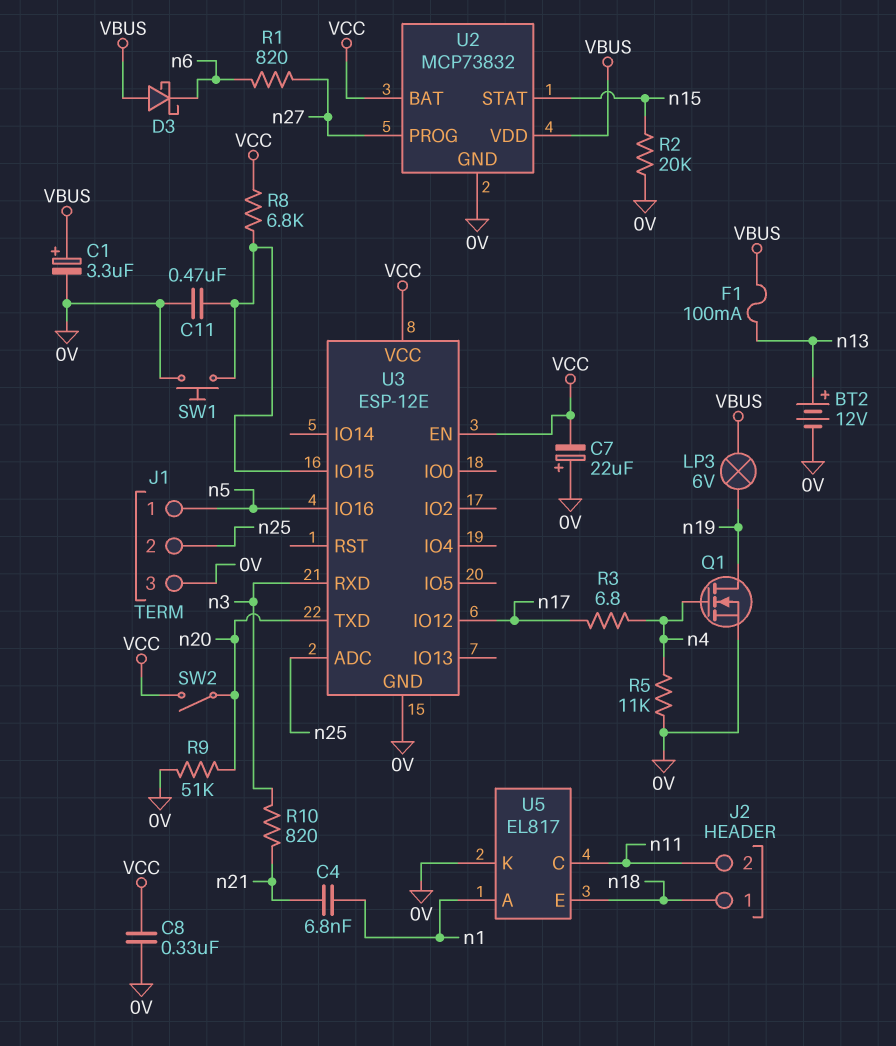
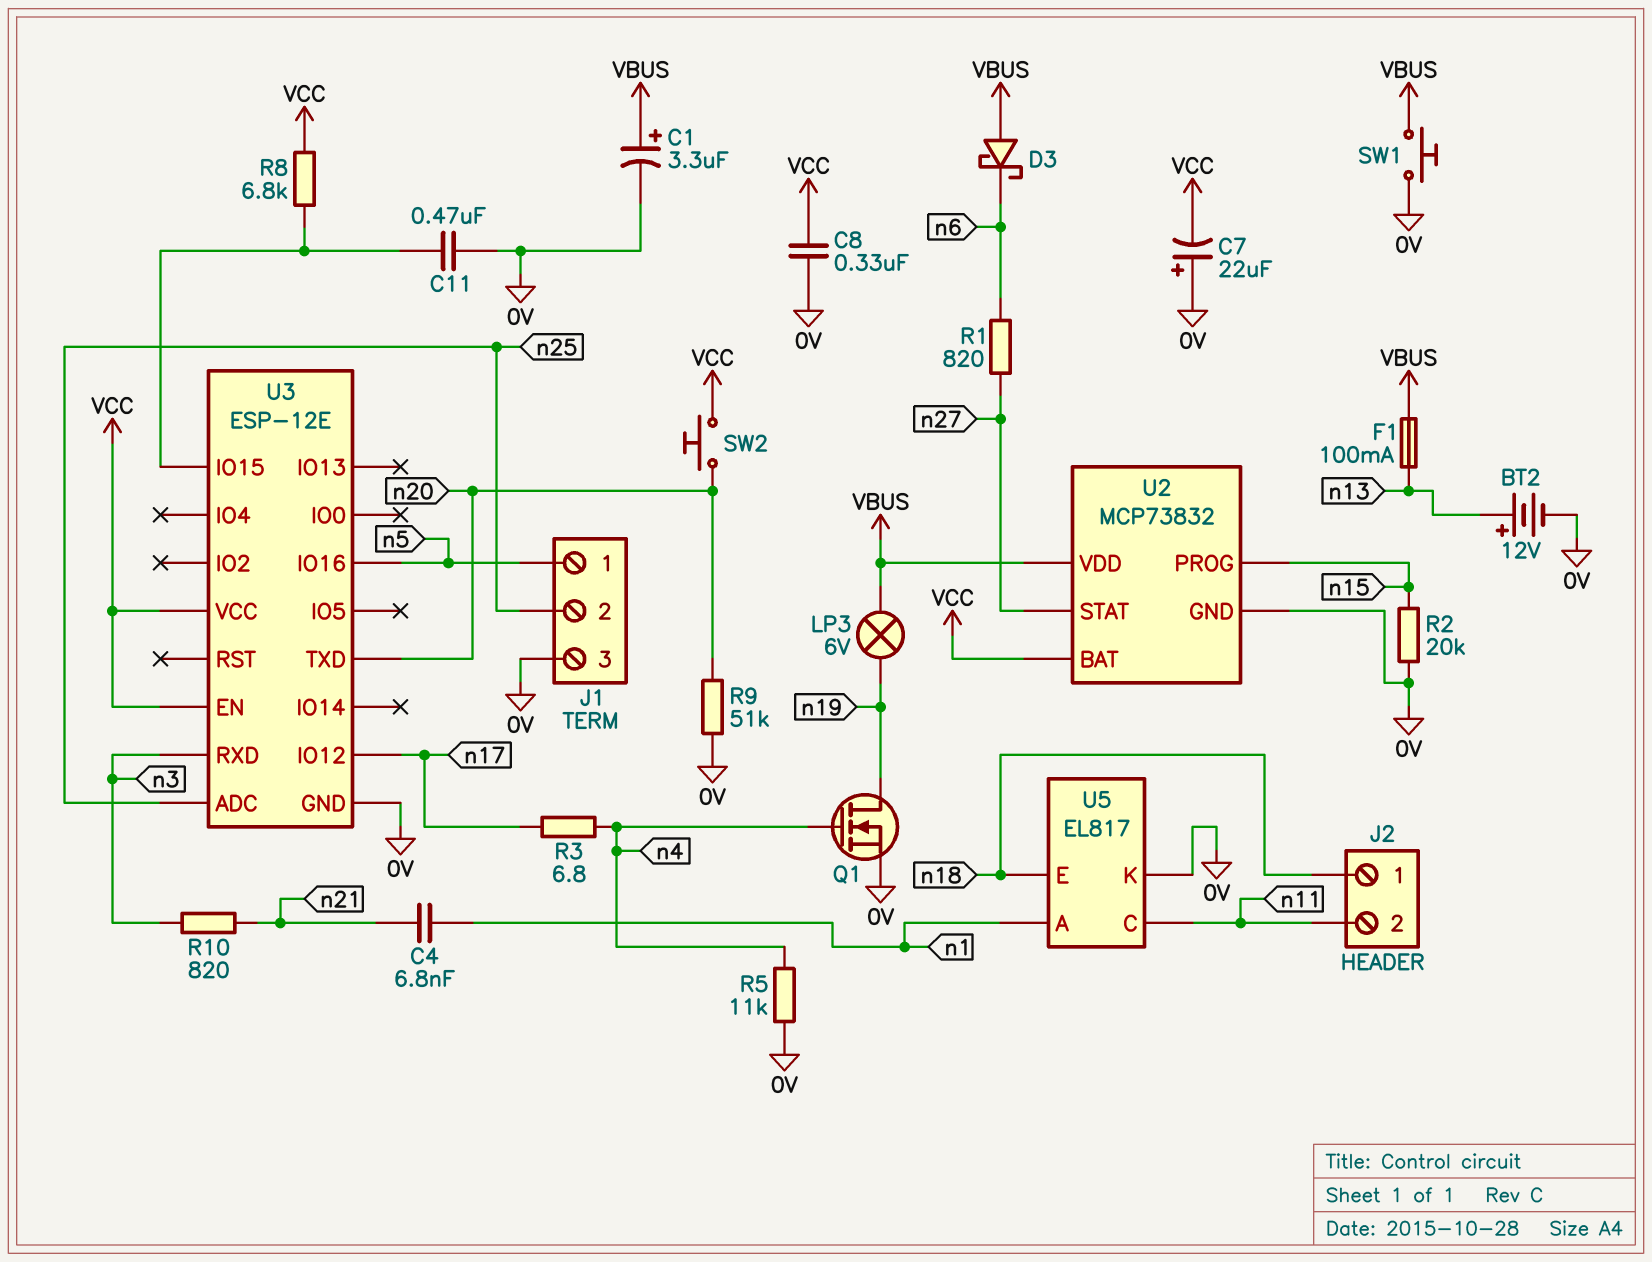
SW1: button (0V, U3/IO15) -> button (0V, VBUS)
SW2: switch (VCC, n20) -> button (VCC, n20)
U2 pin PROG: n27 -> n15
U2 pin STAT: n15 -> n27

